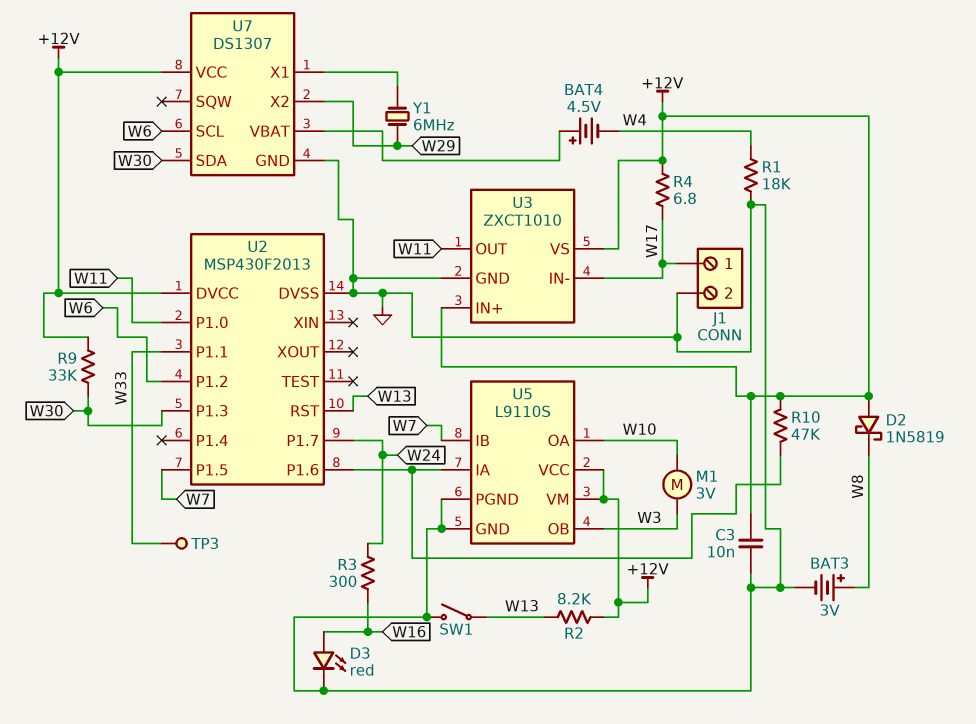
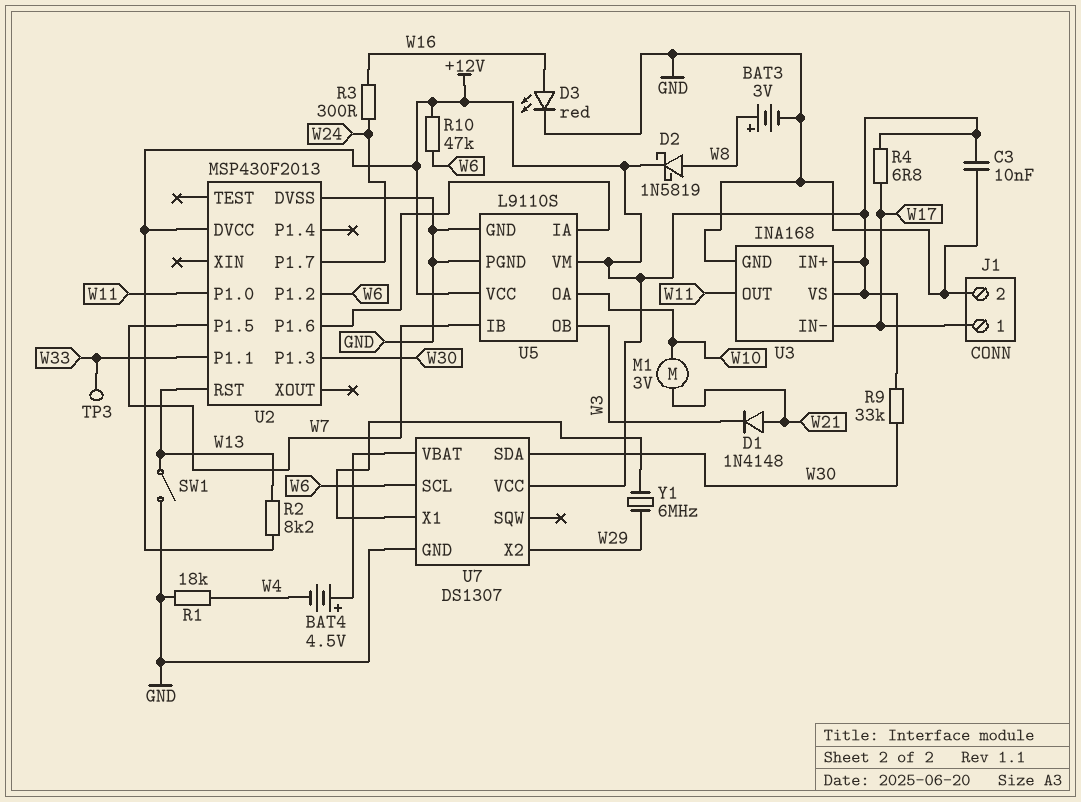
D1: none -> diode 1N4148 (A W21, K W3)
D2: schottky 1N5819 (A +12V, K W8) -> schottky 1N5819 (A W8, K +12V)
M1: motor 3V (W3, W10) -> motor 3V (W10, W21)
R10: 47k (+12V, U2/P1.6) -> 47k (+12V, W6)
U3: ZXCT1010 -> INA168

